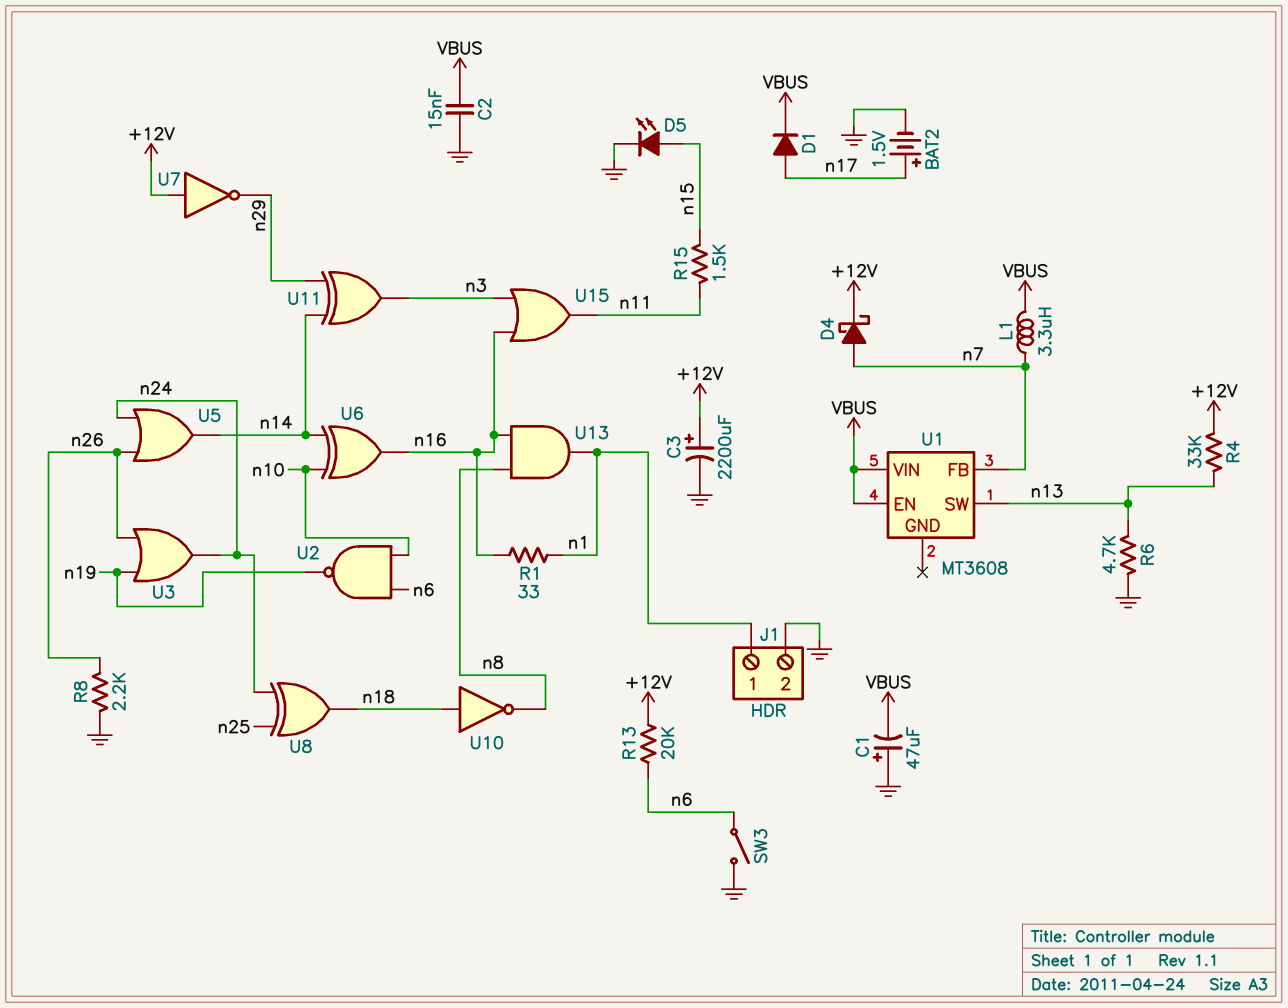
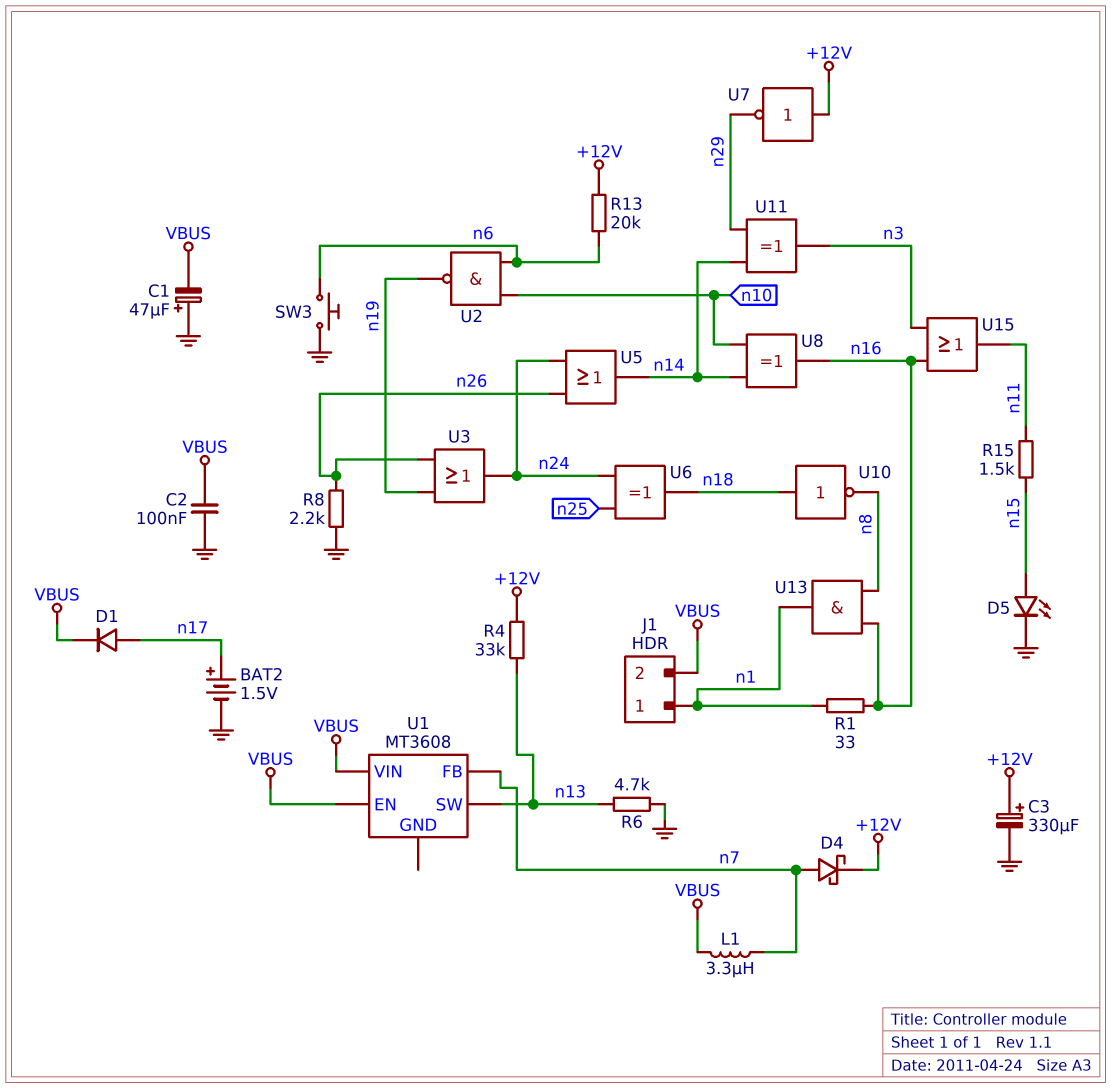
C2: 15nF (GND, VBUS) -> 100nF (GND, VBUS)
C3: 2200uF (plus +12V, minus GND) -> 330uF (plus +12V, minus GND)
J1 pin 2: GND -> VBUS
SW3: switch (GND, n6) -> button (GND, n6)
U6: XOR (in n10, in n14, out n16) -> XOR (in n24, in n25, out n18)
U8: XOR (in n24, in n25, out n18) -> XOR (in n10, in n14, out n16)

